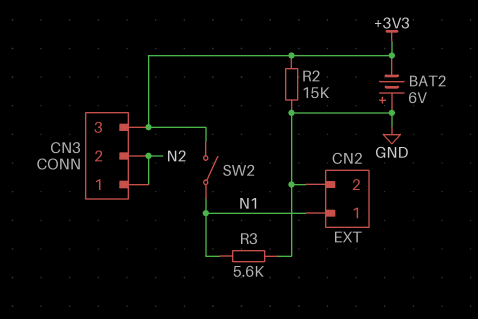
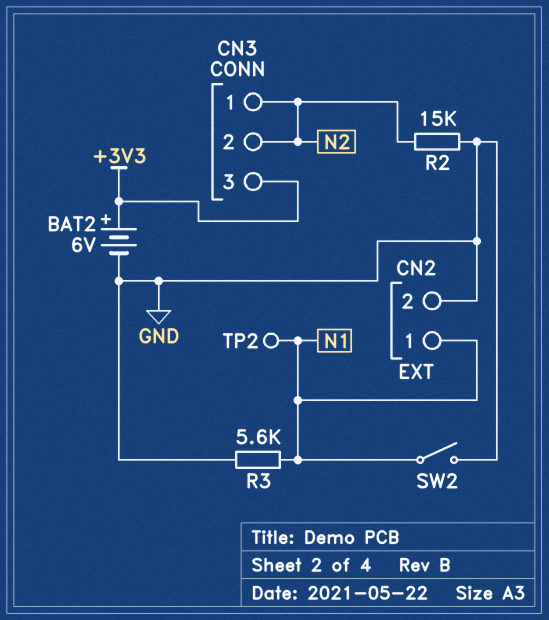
BAT2: 6V (plus GND, minus +3V3) -> 6V (plus +3V3, minus GND)
R2: 15k (+3V3, GND) -> 15k (GND, N2)
SW2: switch (+3V3, N1) -> switch (GND, N1)
TP2: none -> test point (N1)

